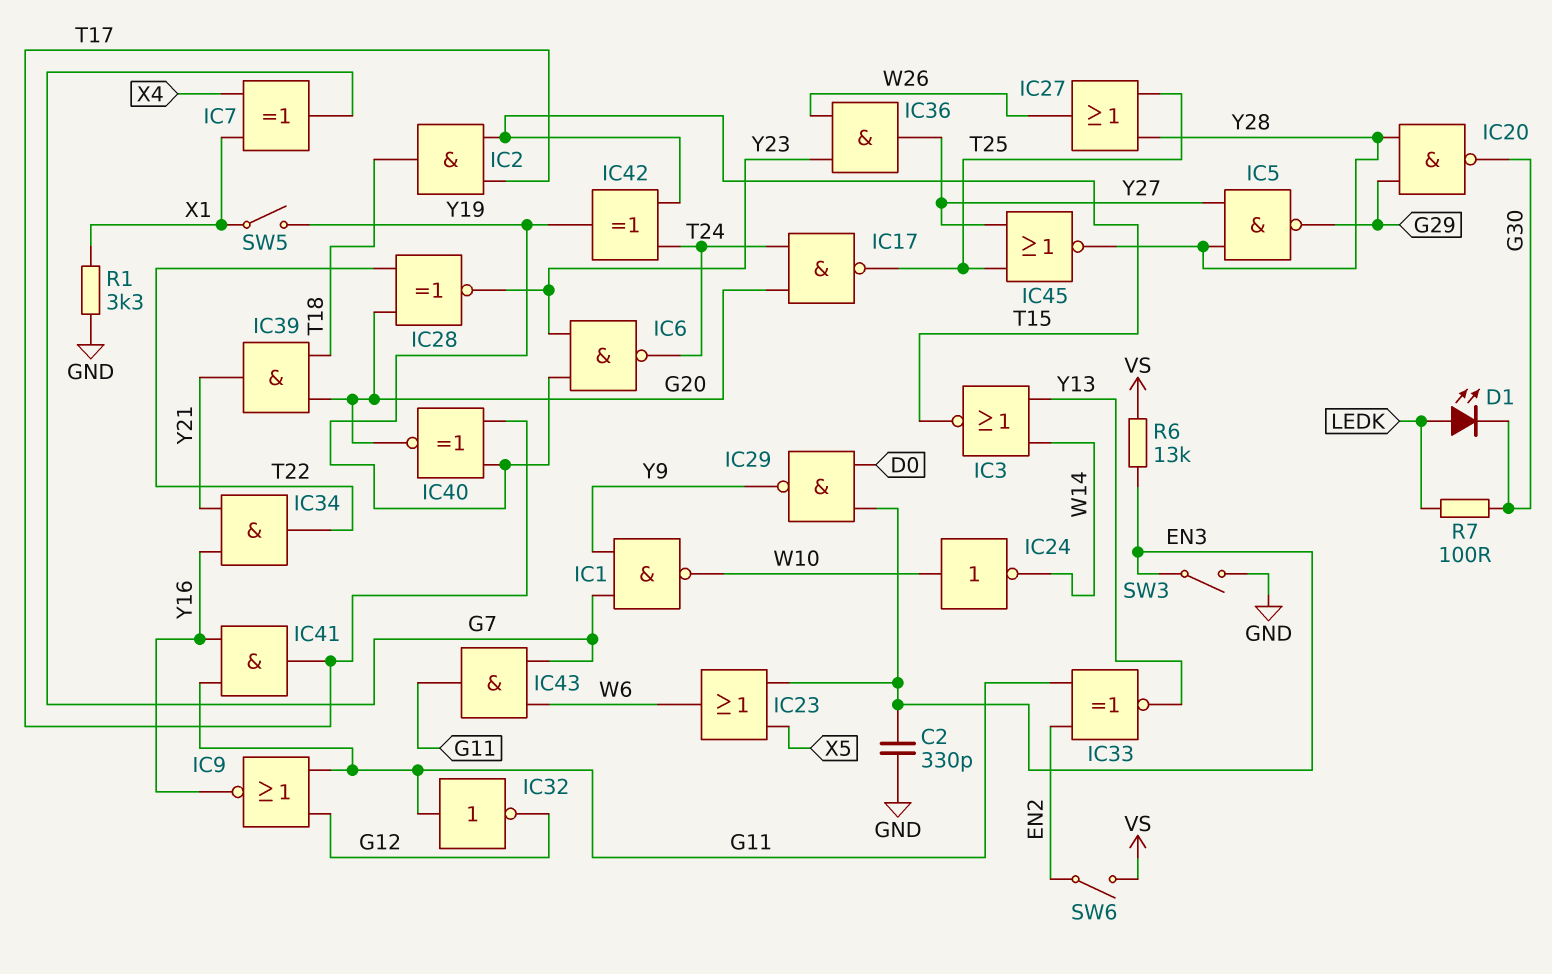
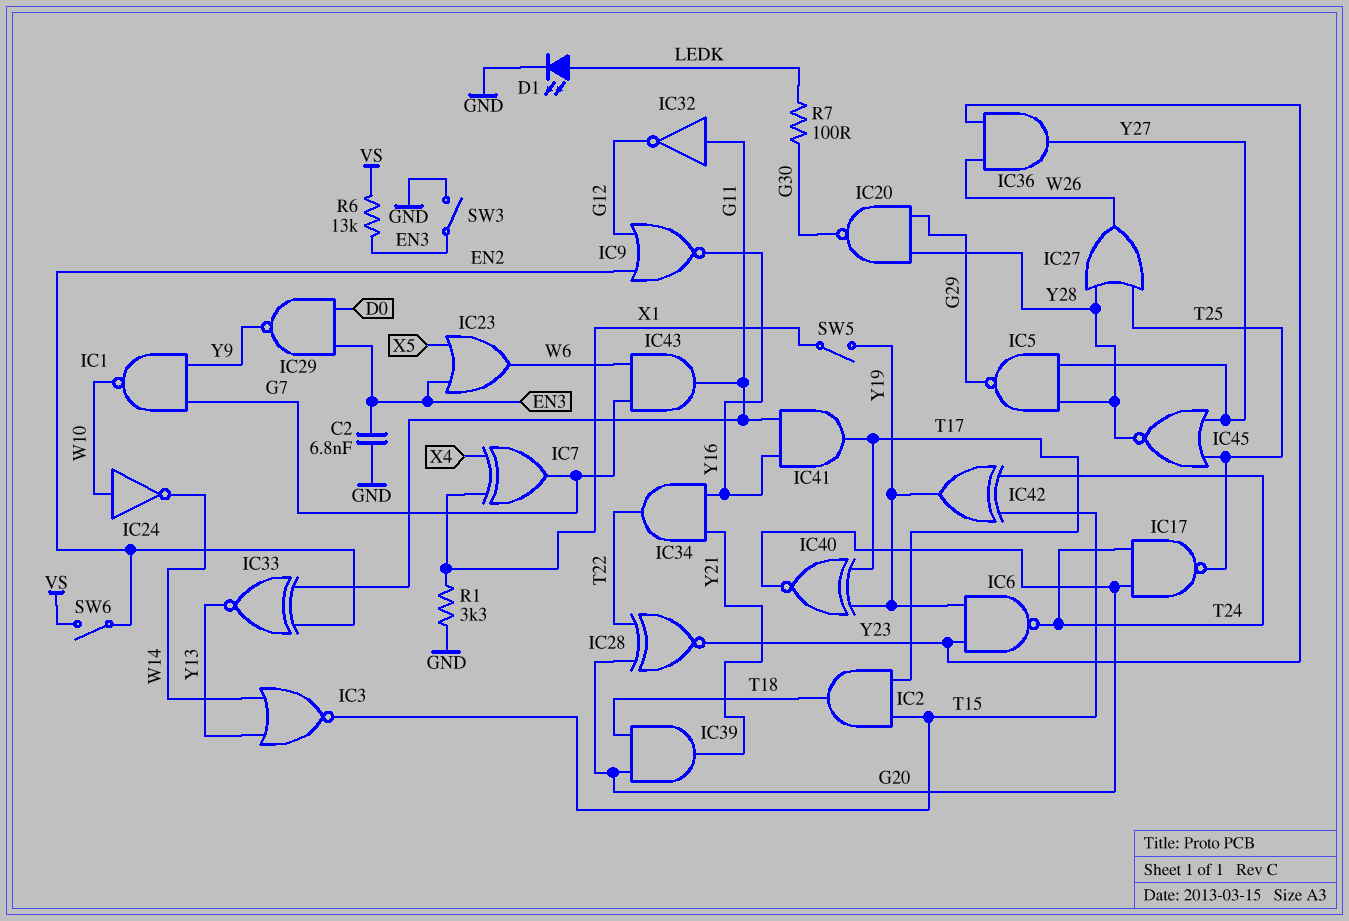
C2: 330pF (EN3, GND) -> 6.8nF (EN3, GND)
D1: LED (A LEDK, K G30) -> LED (A LEDK, K GND)
IC9: NOR (in G11, in G12, out Y16) -> NOR (in EN2, in G12, out Y16)

